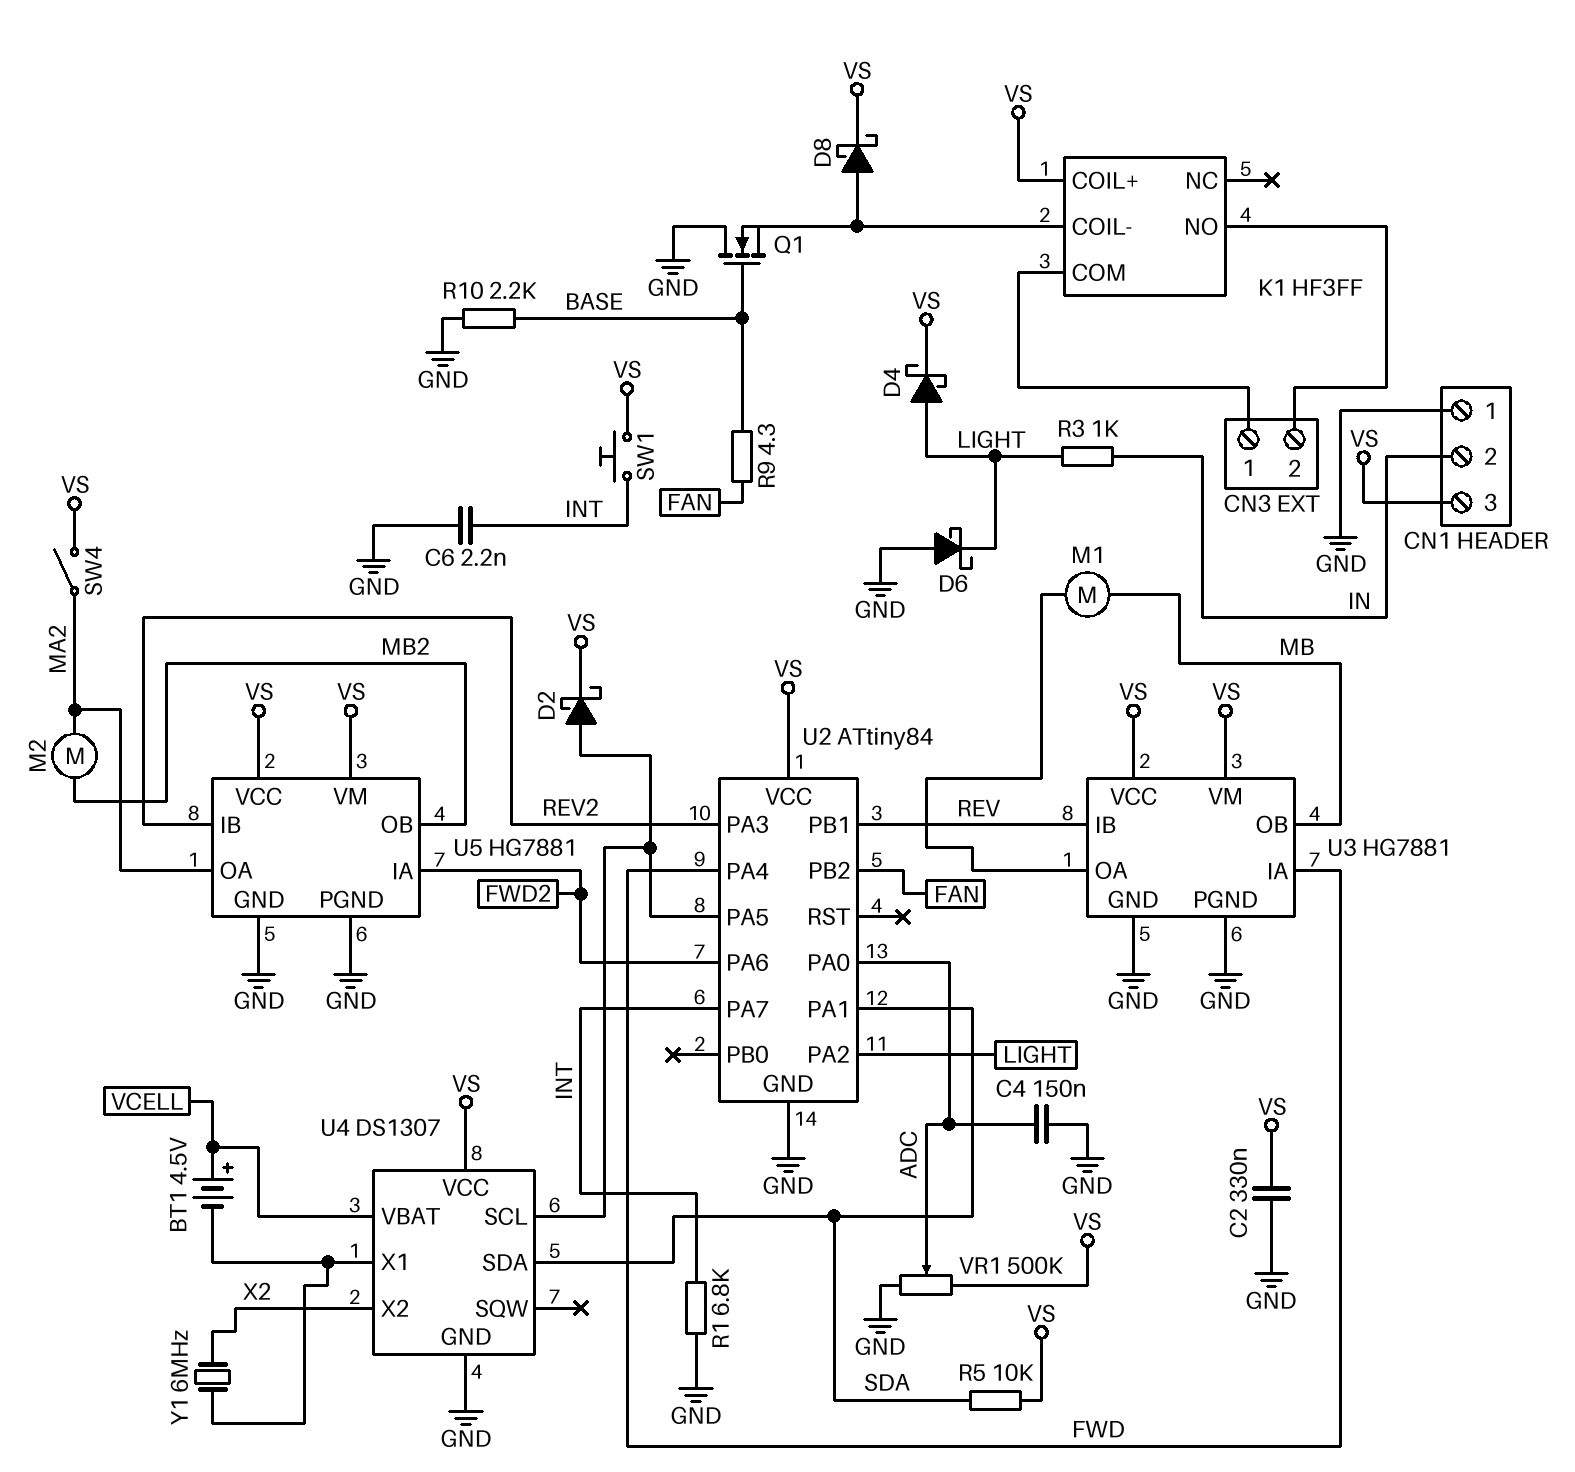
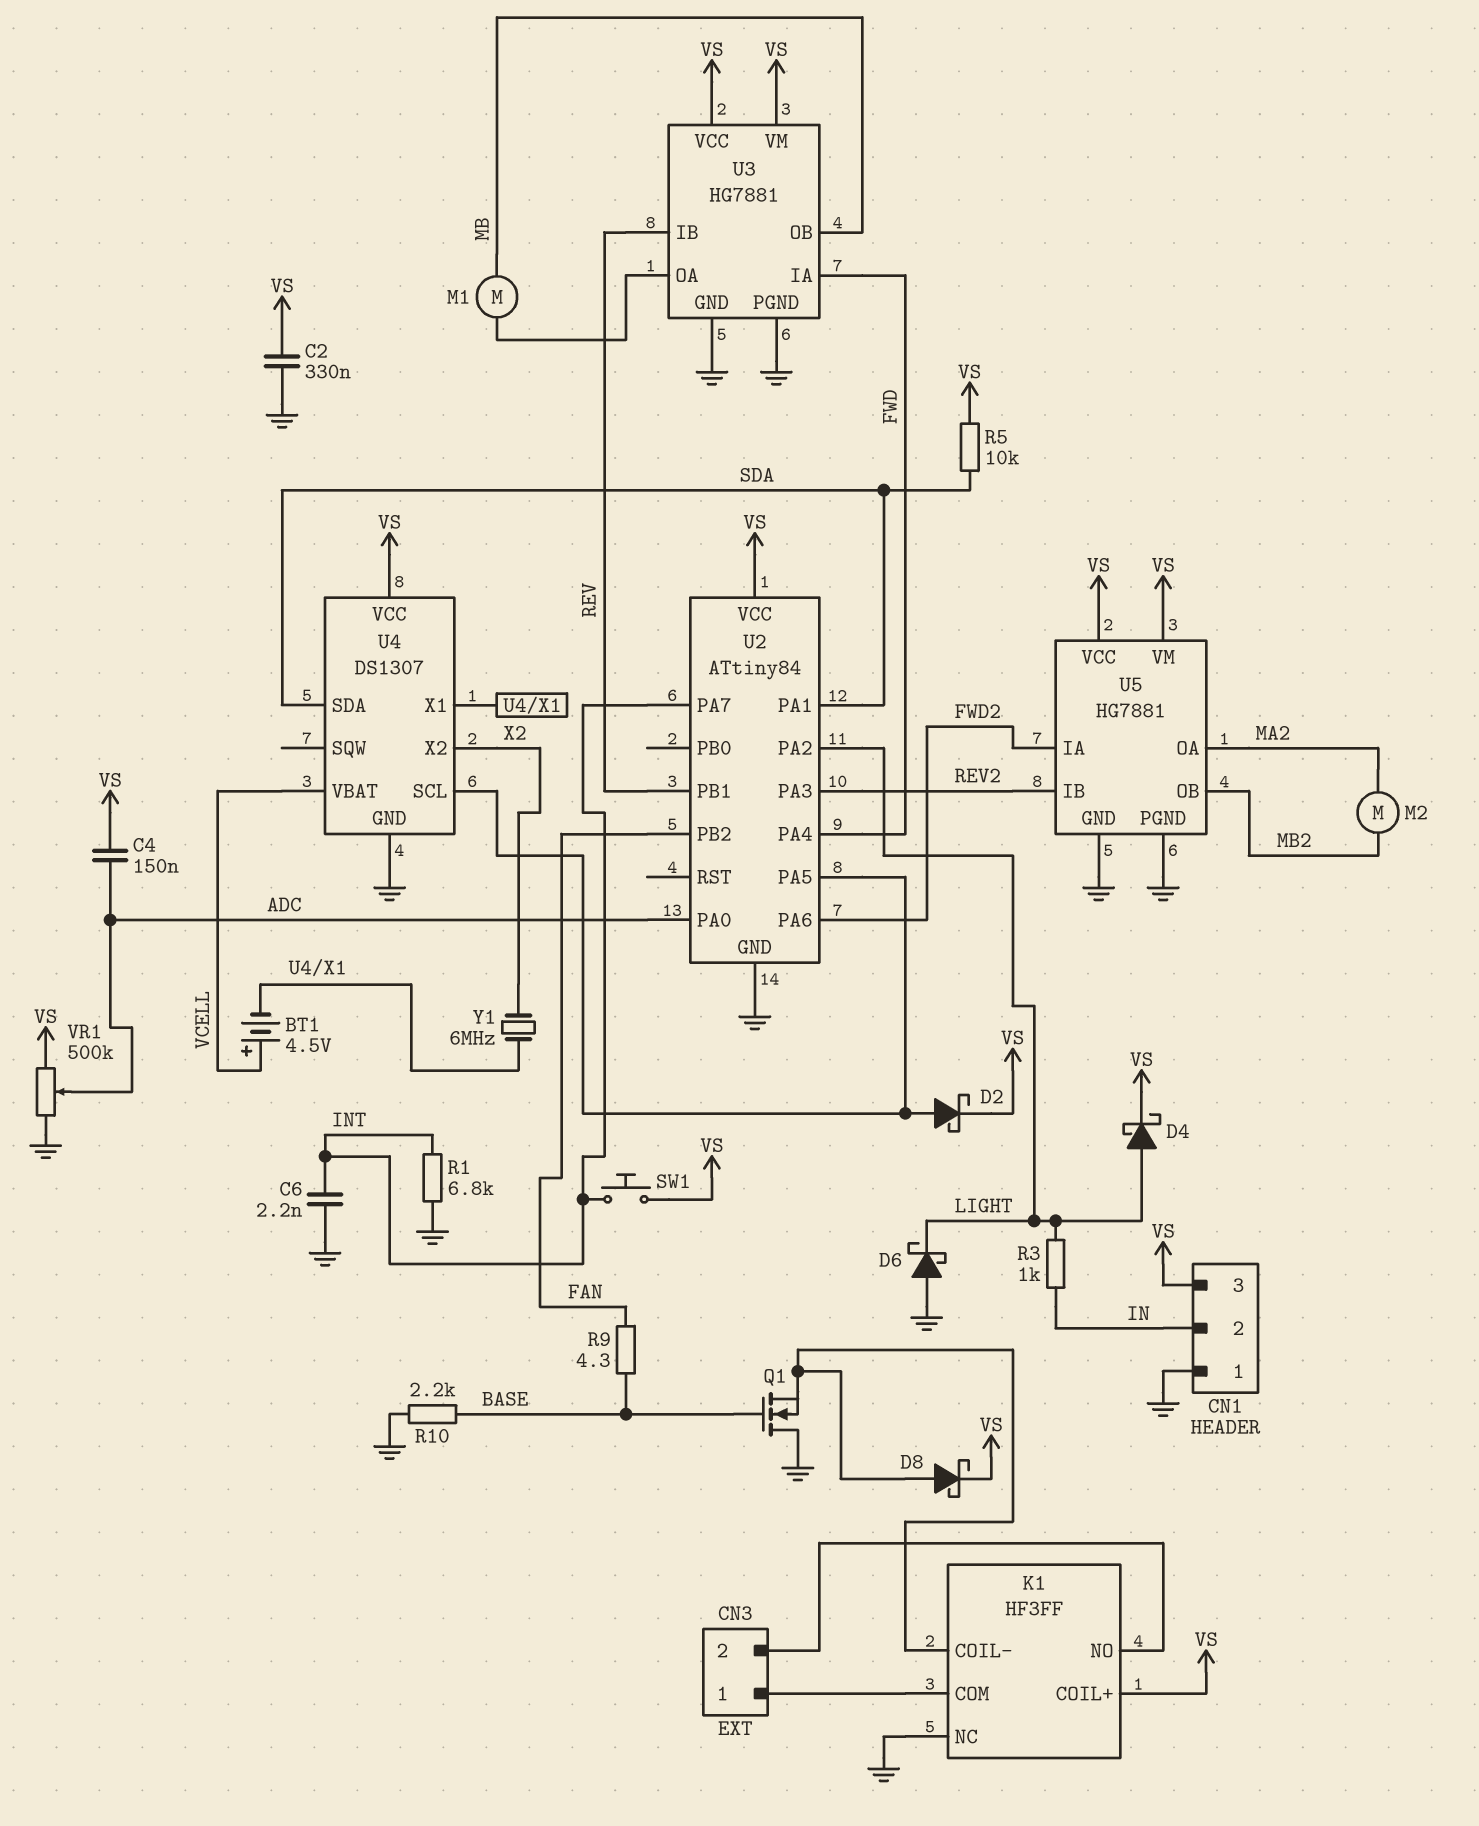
C4: 150nF (ADC, GND) -> 150nF (ADC, VS)
K1 pin NC: none -> GND
SW4: switch (MA2, VS) -> none

